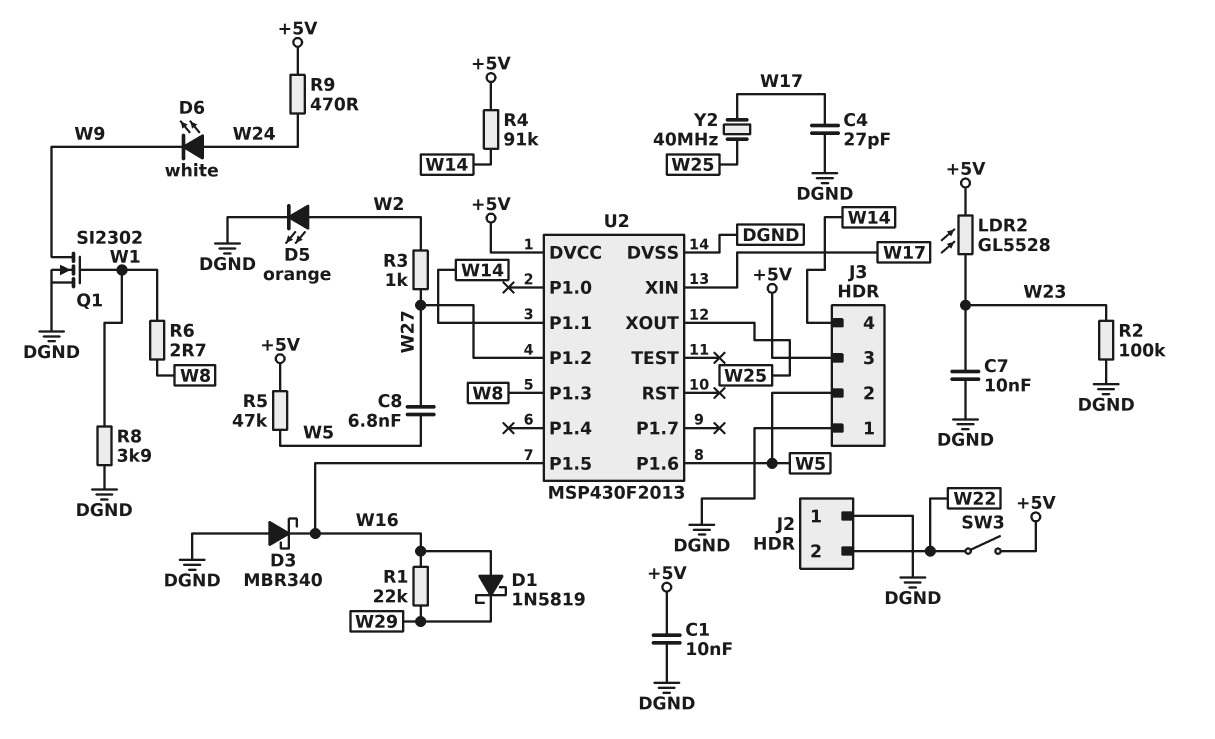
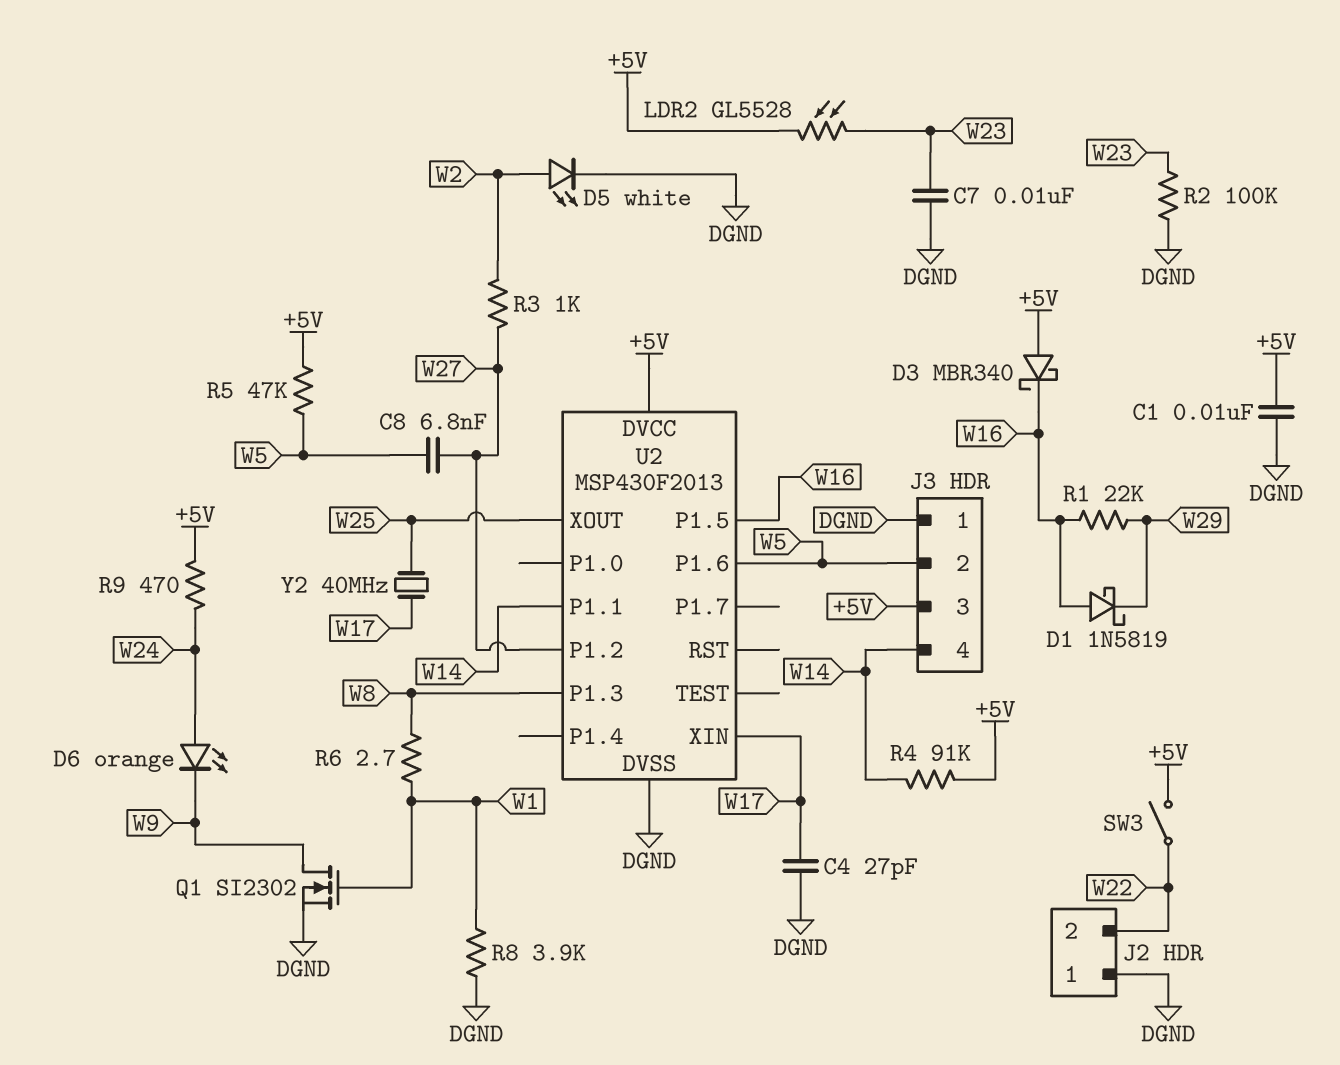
D3: schottky MBR340 (A DGND, K W16) -> schottky MBR340 (A +5V, K W16)
D5: LED orange (A W2, K DGND) -> LED white (A W2, K DGND)
D6: LED white (A W24, K W9) -> LED orange (A W24, K W9)

